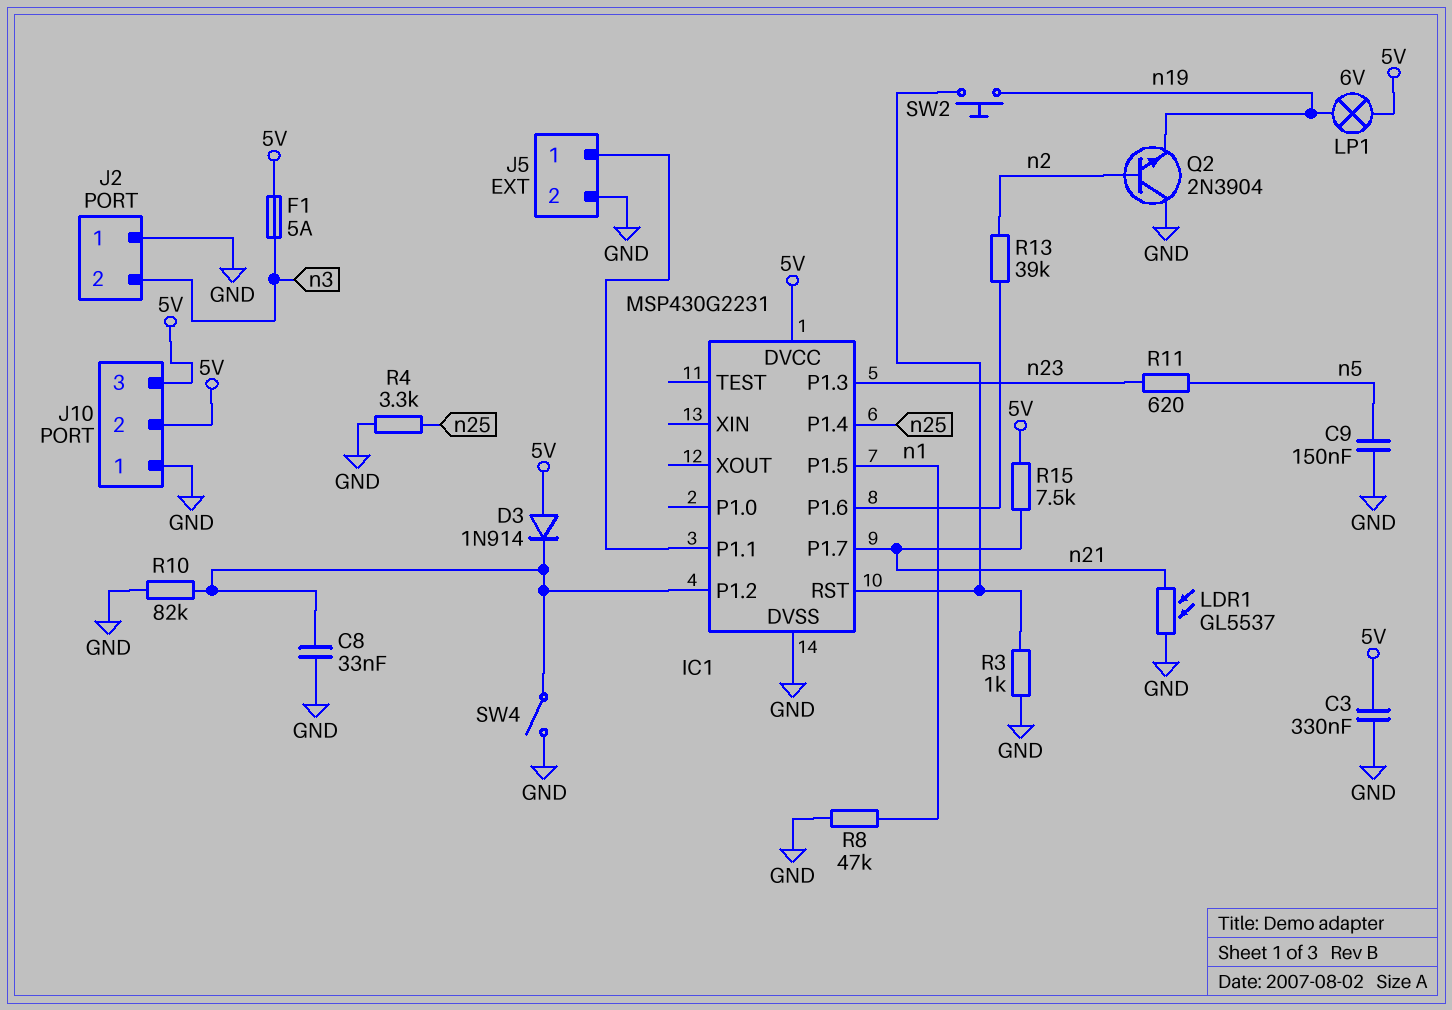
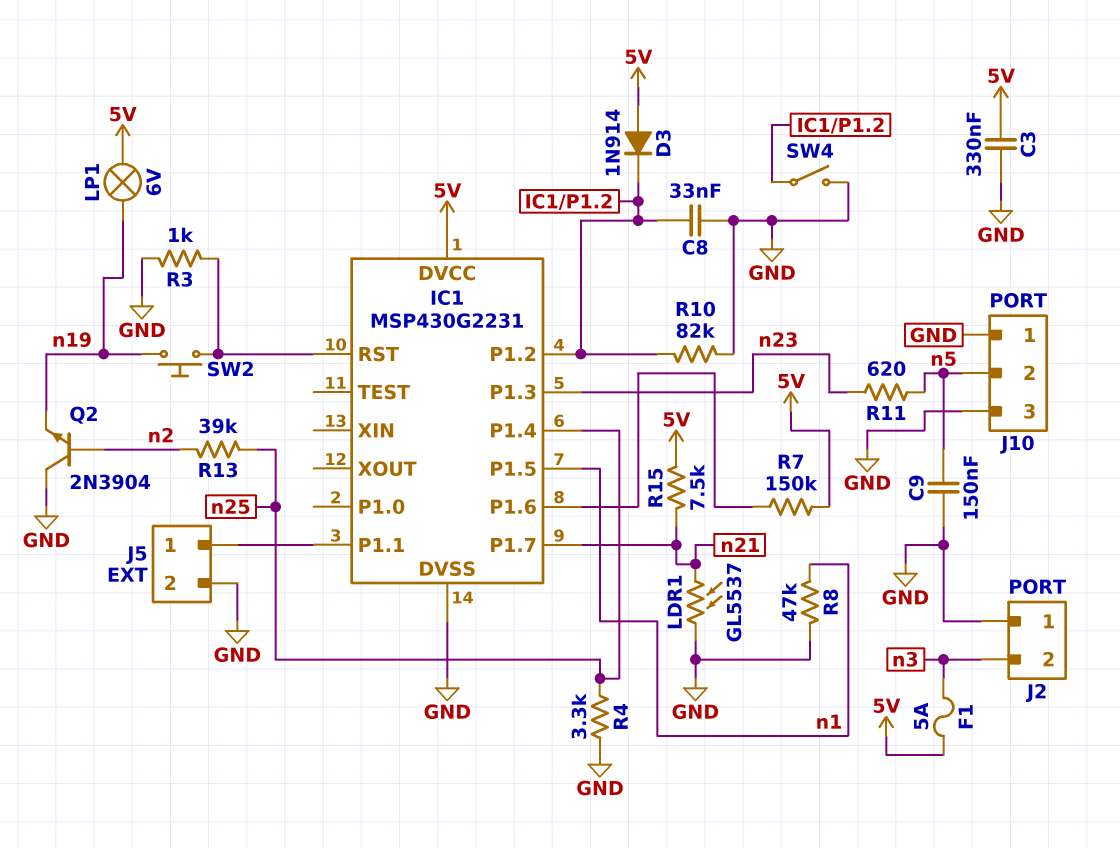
J10 pin 2: 5V -> n5
J10 pin 3: 5V -> GND
R7: none -> 150k (5V, IC1/P1.6)
R13: 39k (IC1/P1.6, n2) -> 39k (n2, n25)

